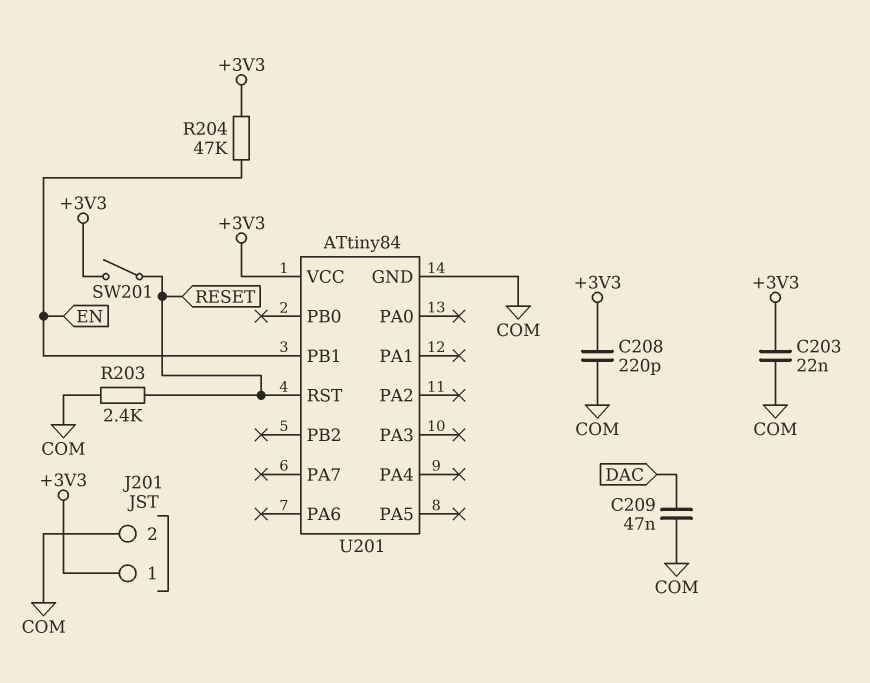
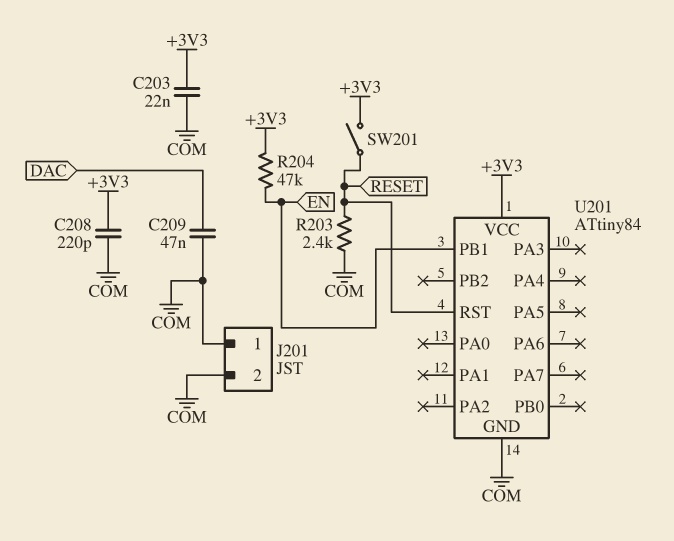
J201 pin 1: +3V3 -> COM

